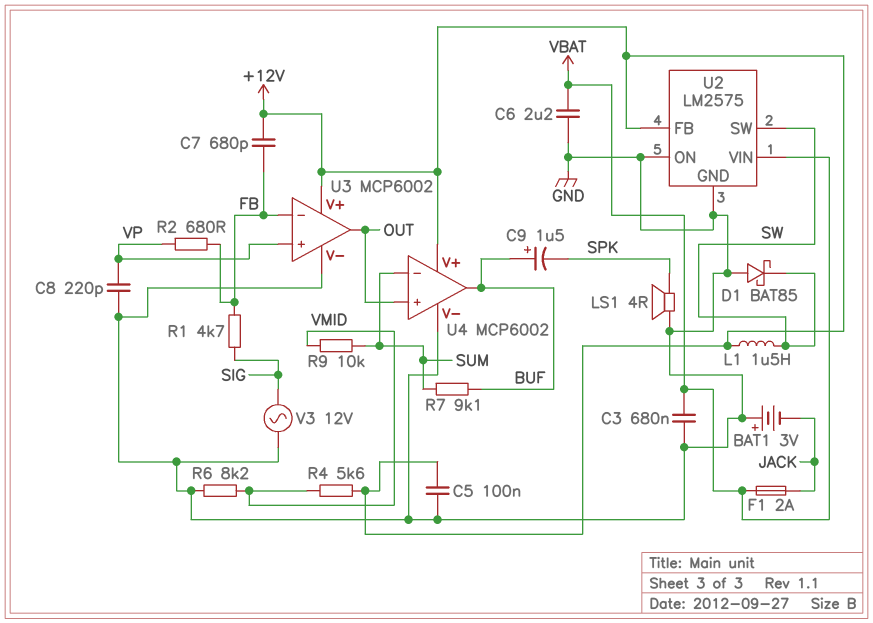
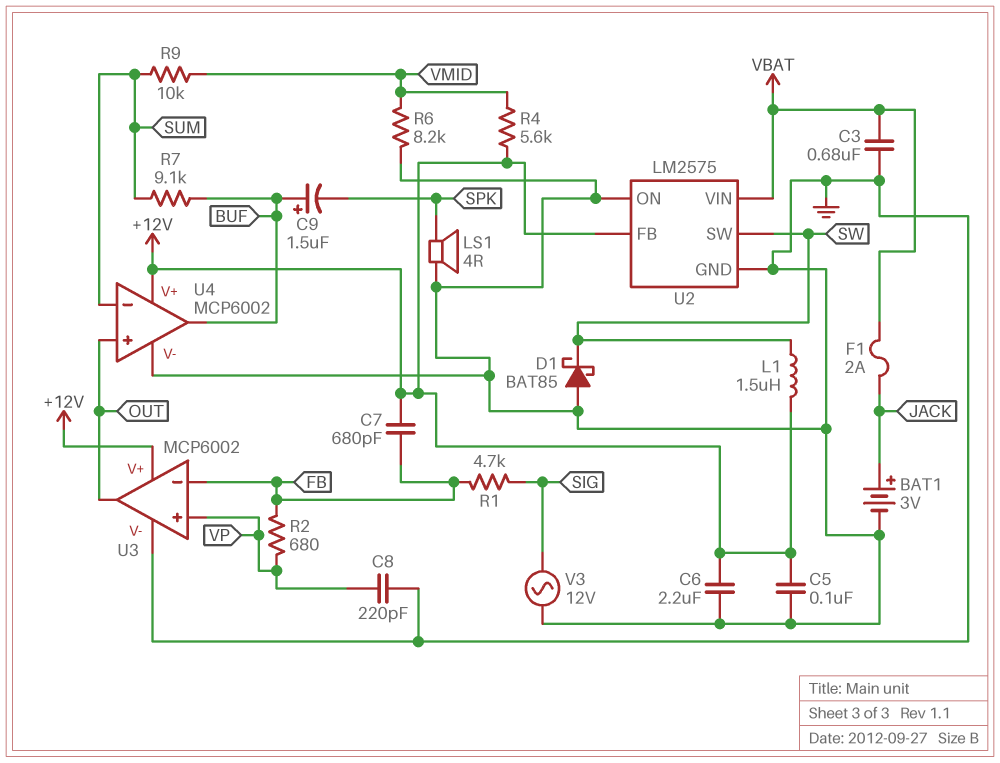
BAT1: 3V (plus GND, minus JACK) -> 3V (plus JACK, minus GND)
C6: 2.2uF (GND, VBAT) -> 2.2uF (+12V, GND)

